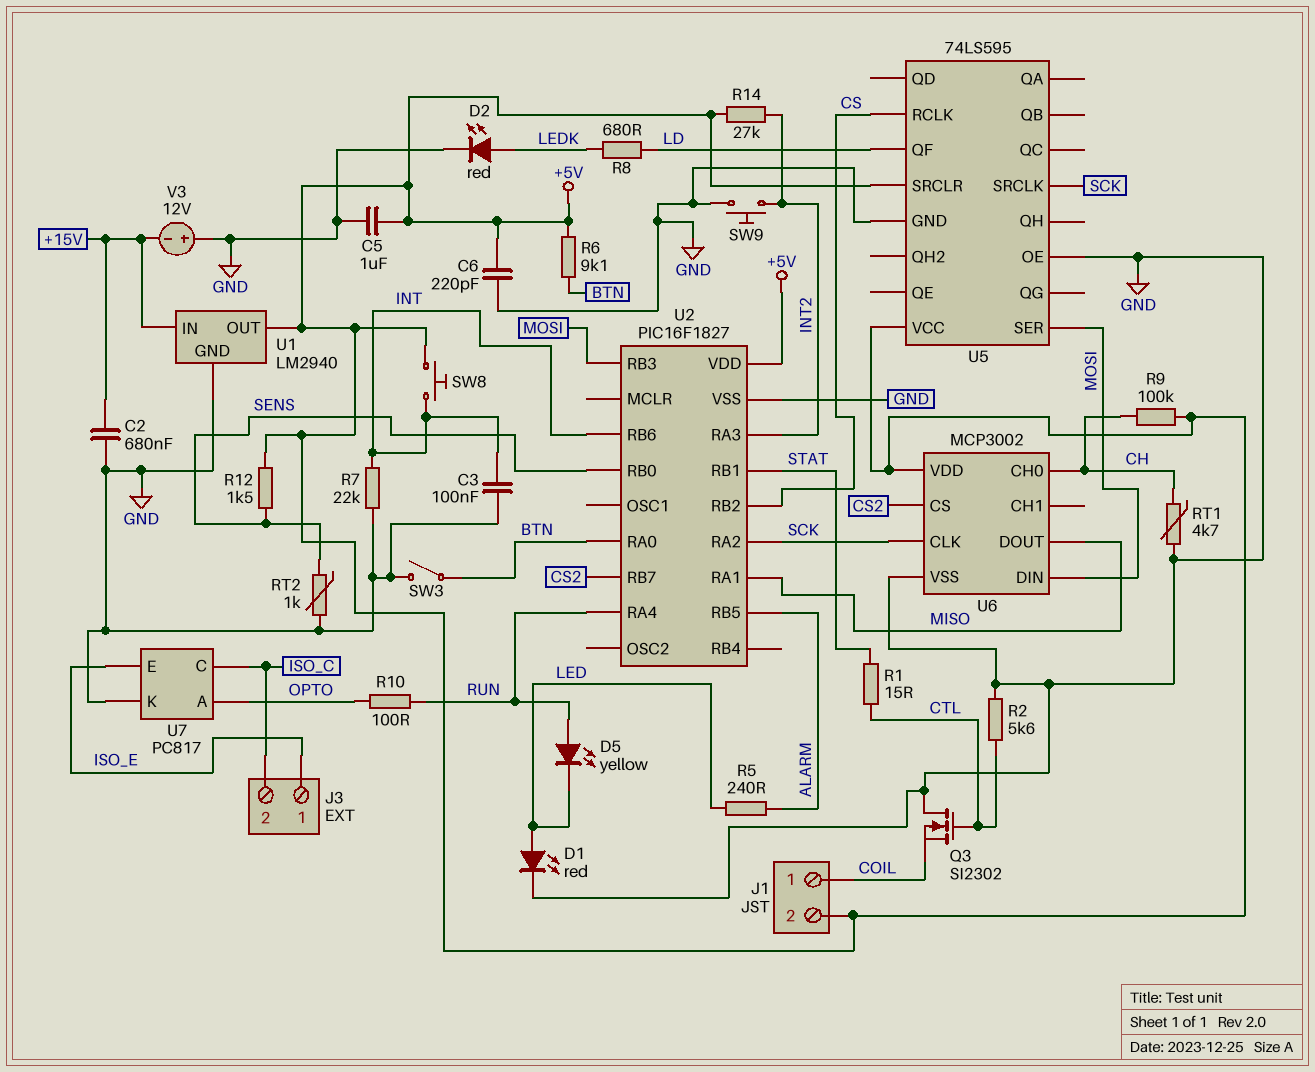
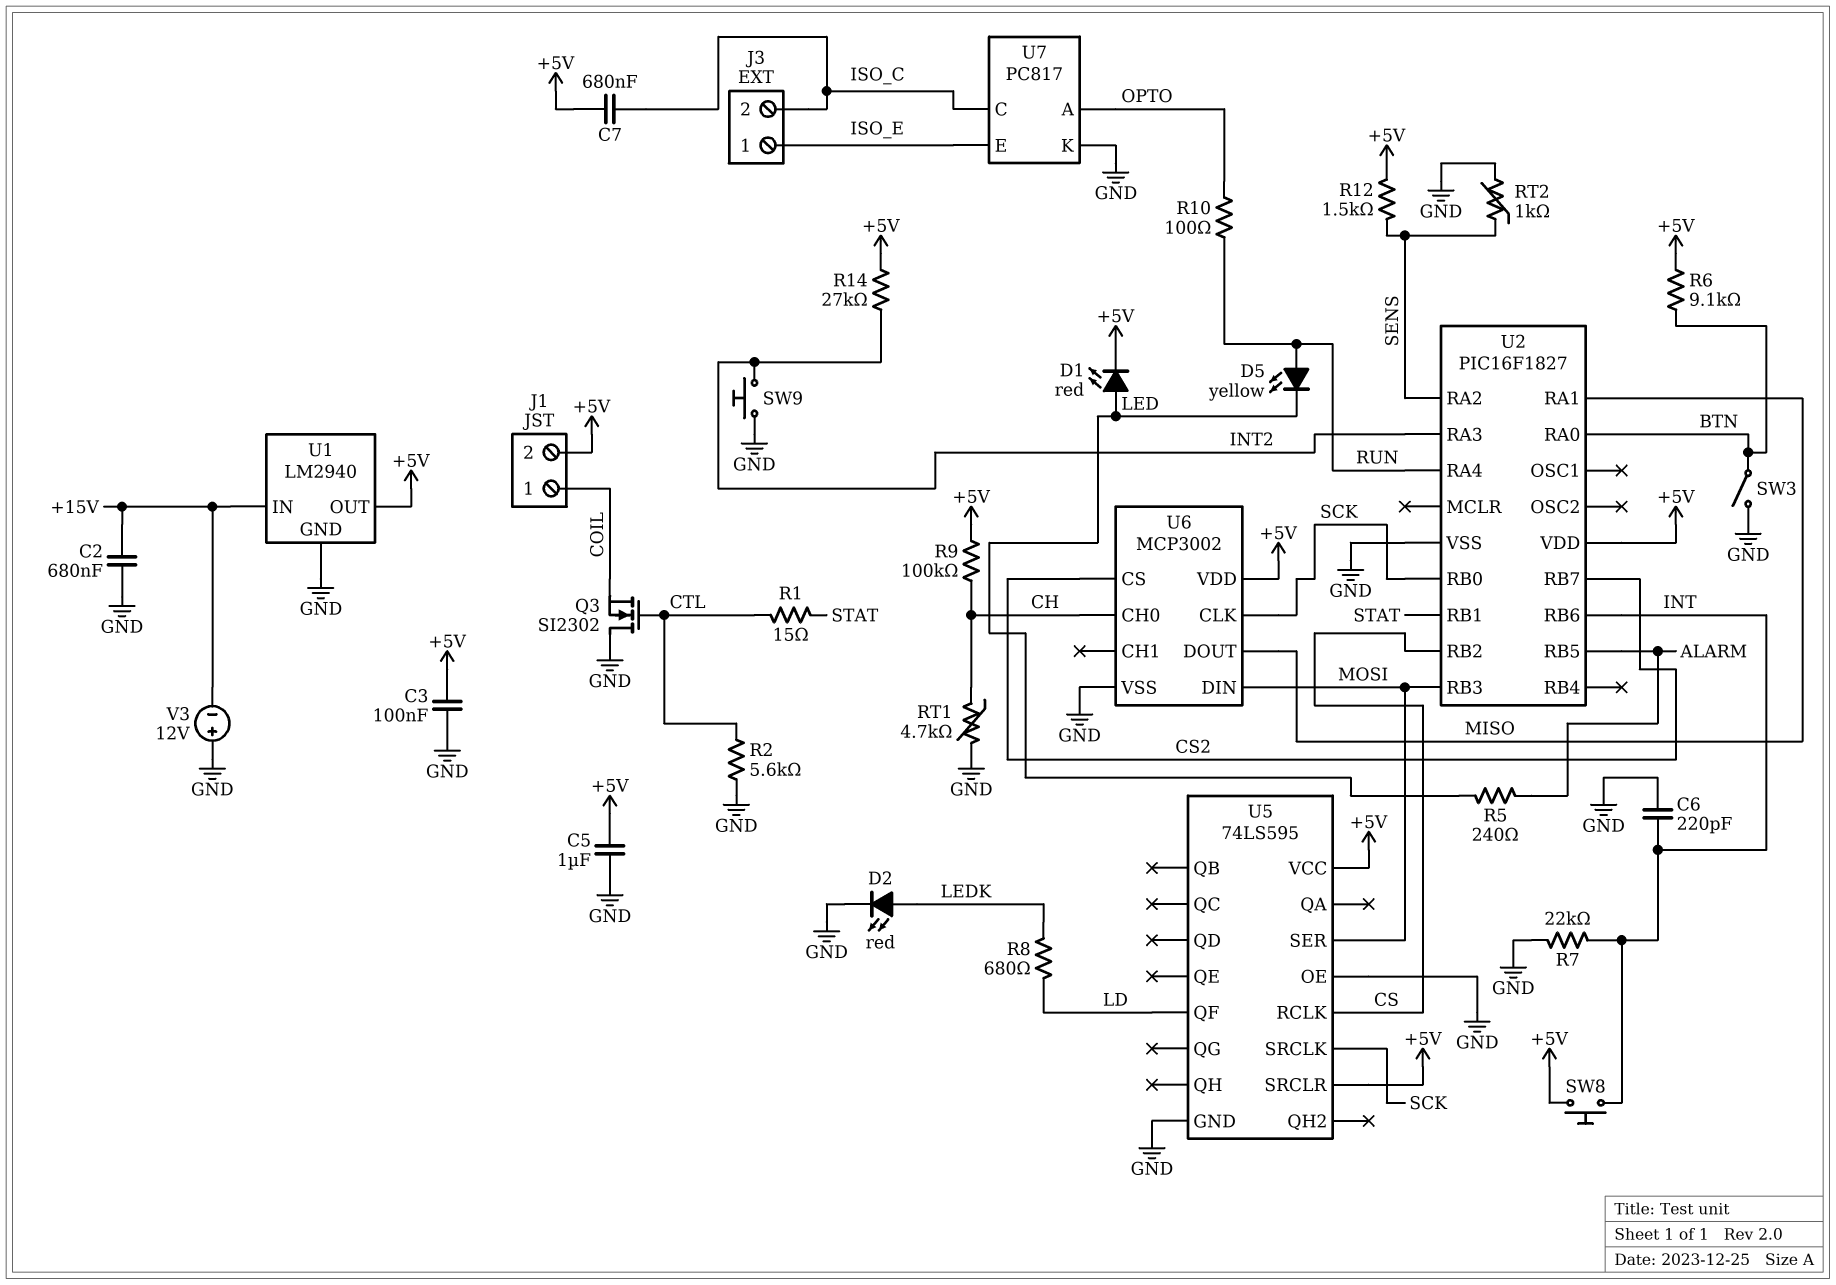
C3: 100nF (GND, INT) -> 100nF (+5V, GND)
C6: 220pF (+5V, GND) -> 220pF (GND, INT)
C7: none -> 680nF (+5V, ISO_C)
D1: LED red (A LED, K GND) -> LED red (A LED, K +5V)
U2 pin RA2: SCK -> SENS
U2 pin RB0: SENS -> SCK

